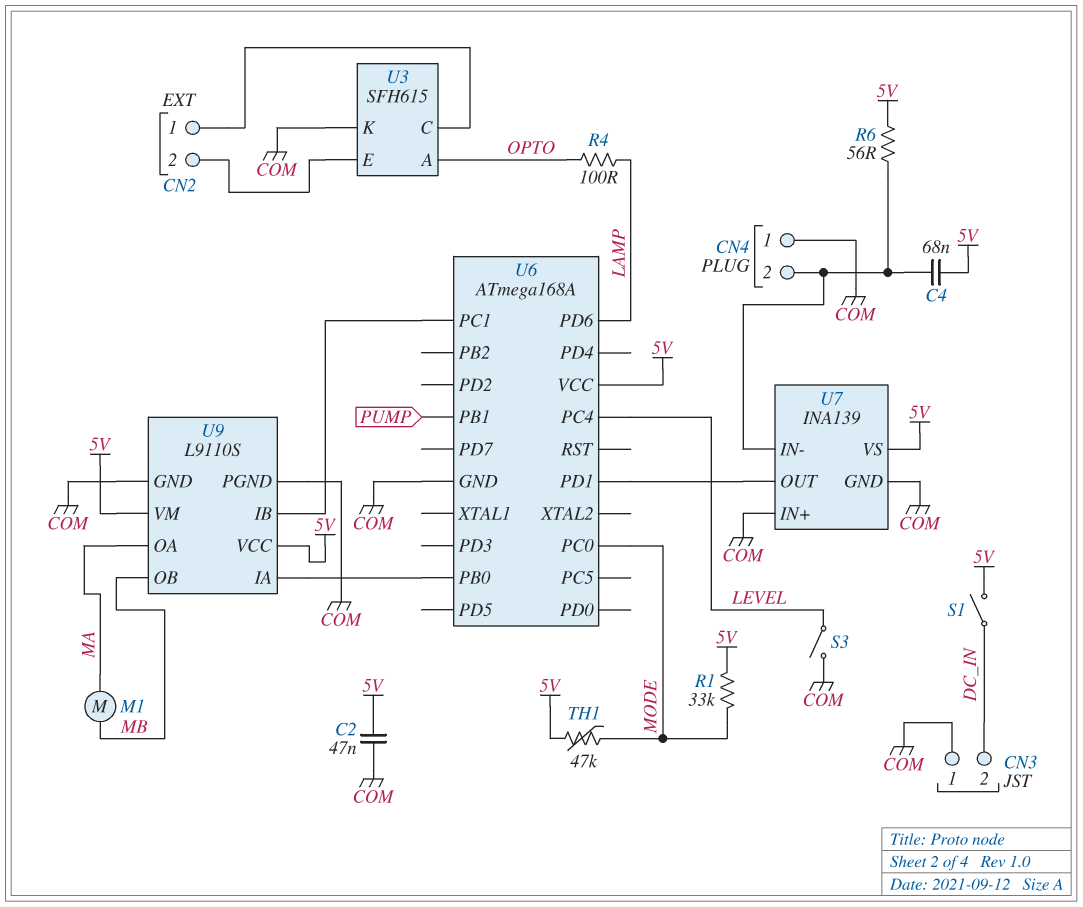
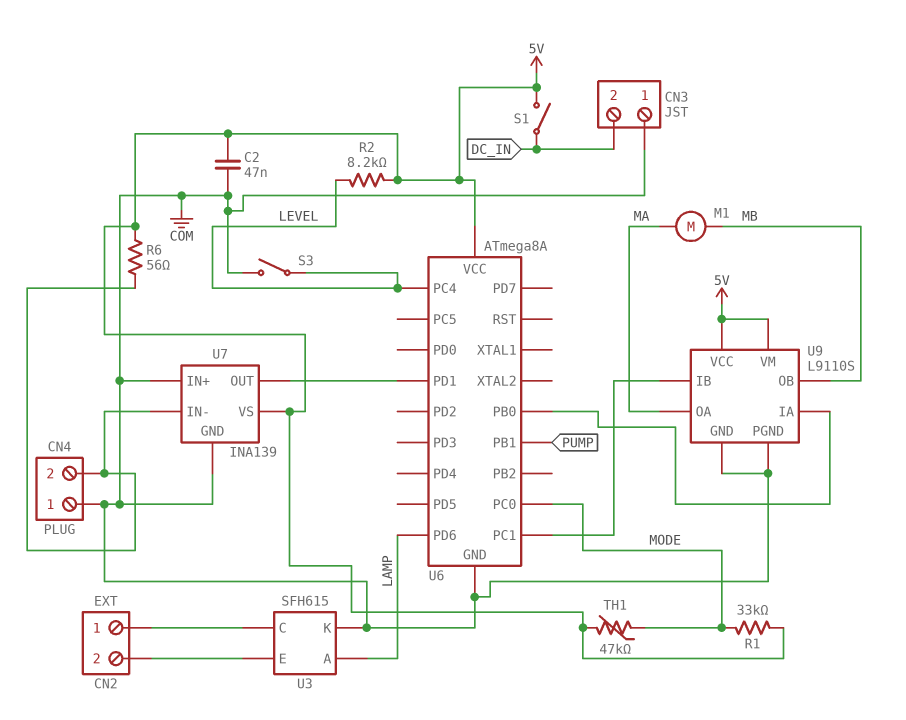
C4: 68nF (5V, CN4/2) -> none
R2: none -> 8.2k (5V, LEVEL)
R4: 100 (LAMP, OPTO) -> none
U3 pin A: OPTO -> LAMP
U6: ATmega168A -> ATmega8A

